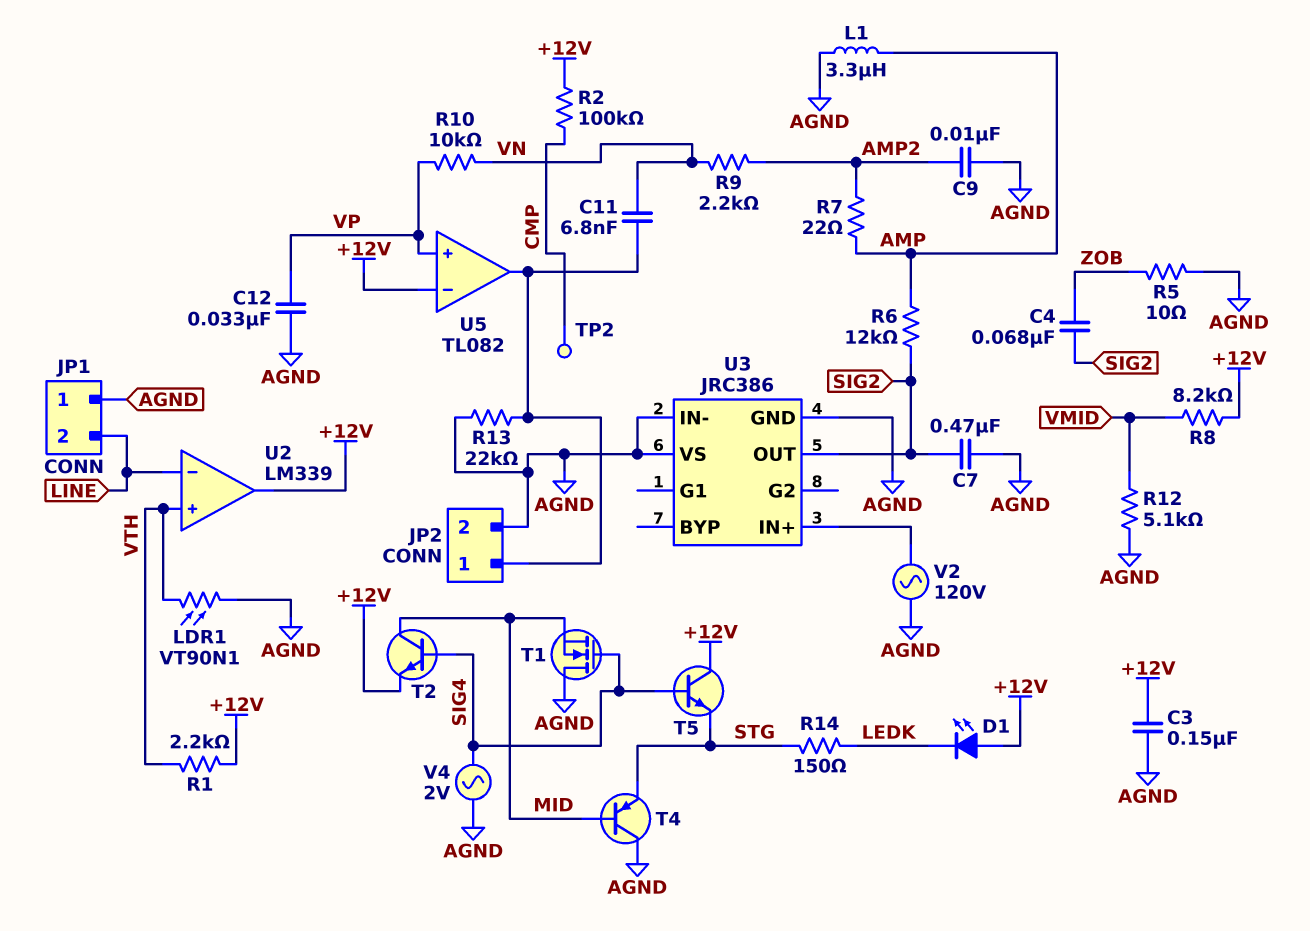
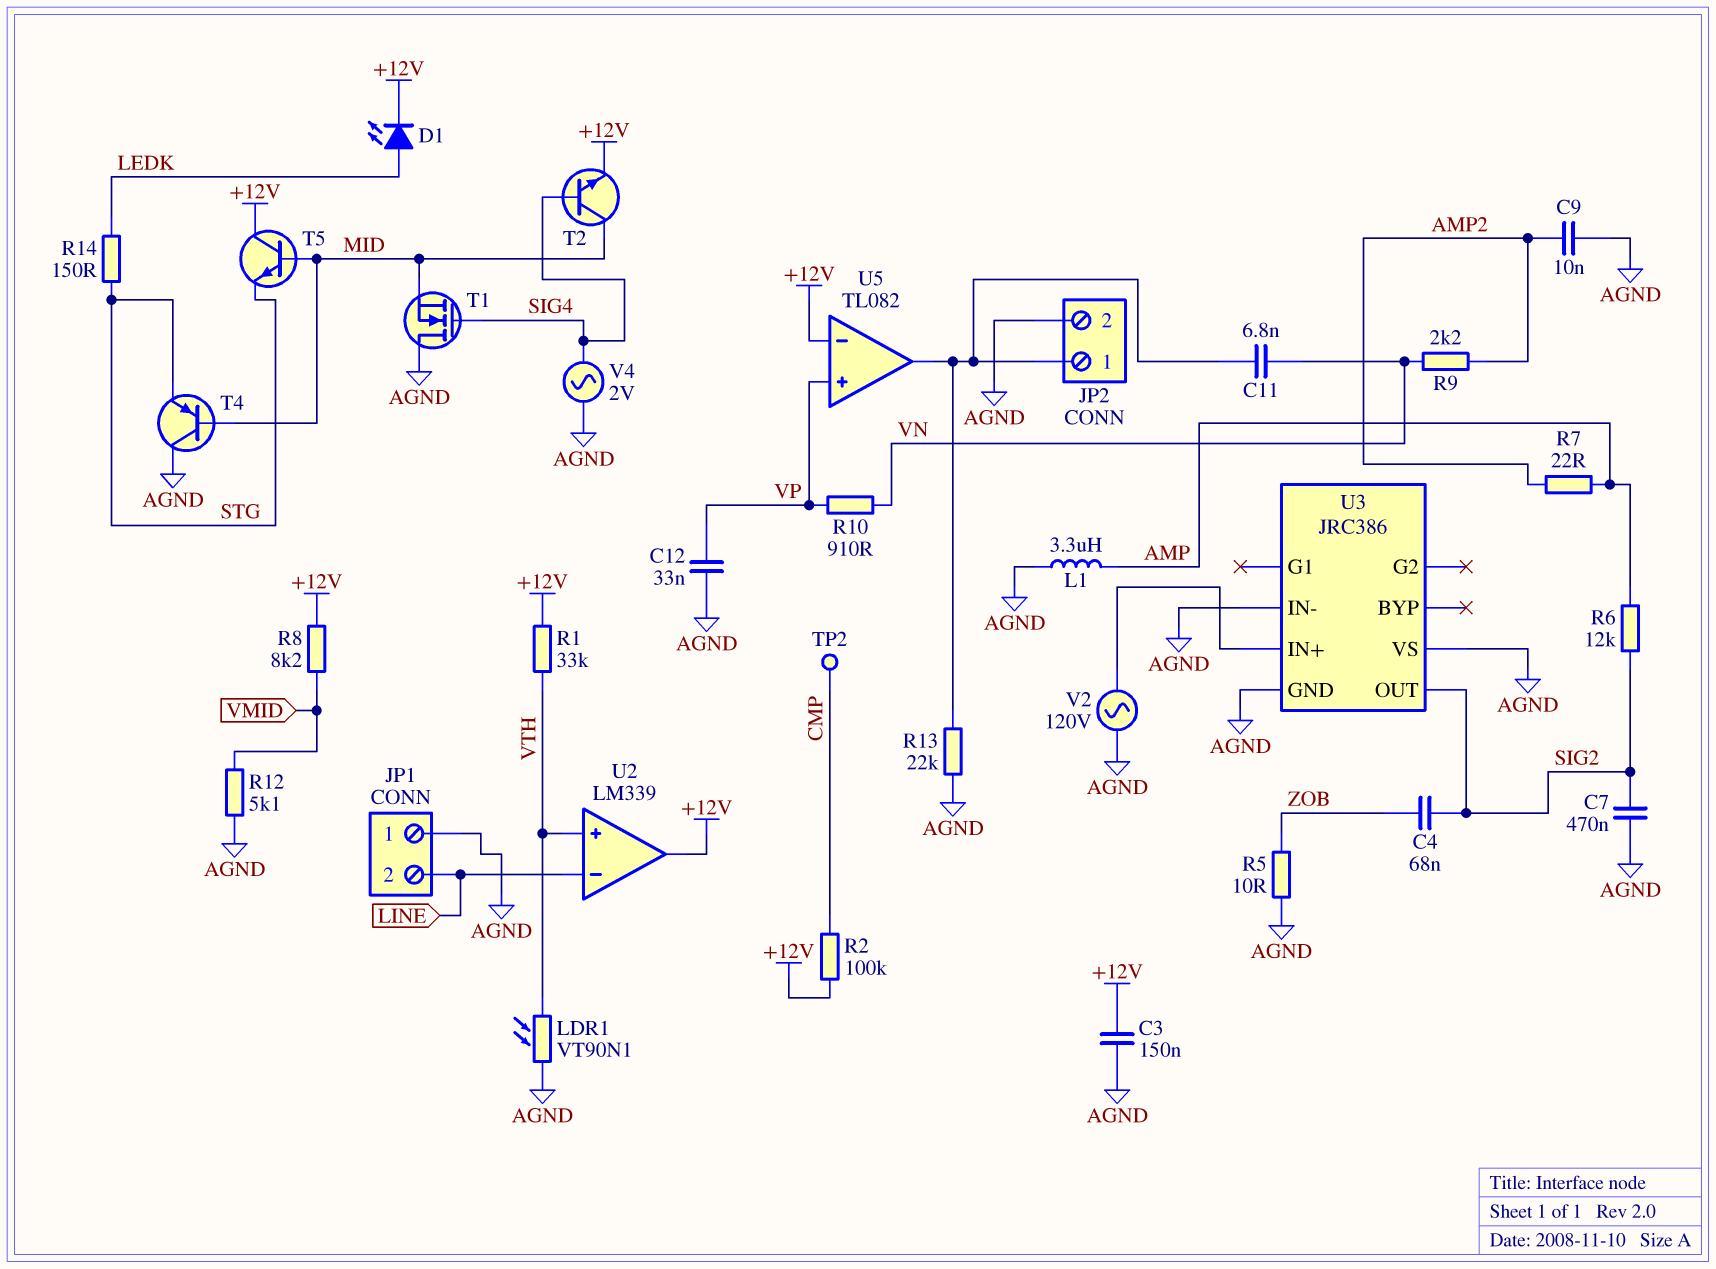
D1: LED (A +12V, K LEDK) -> LED (A LEDK, K +12V)
R1: 2.2k (+12V, VTH) -> 33k (+12V, VTH)
R10: 10k (VN, VP) -> 910 (VN, VP)
T5: NPN (B SIG4, C +12V, E STG) -> NPN (B MID, C +12V, E STG)

